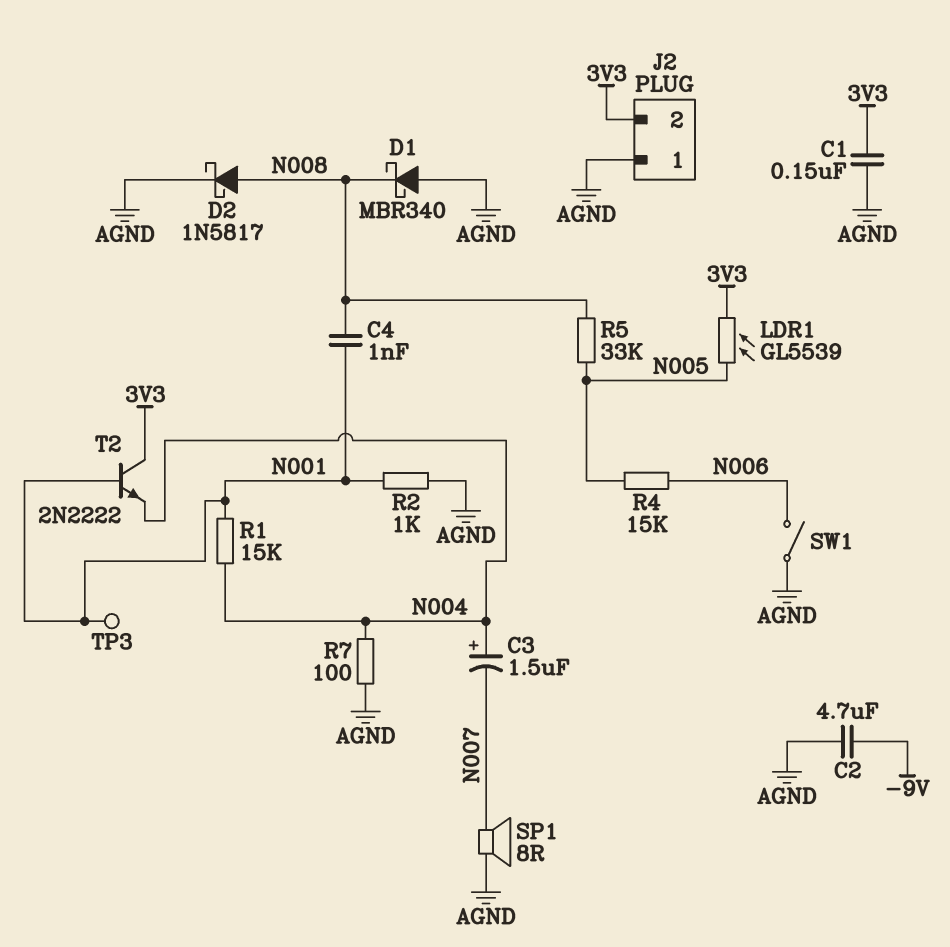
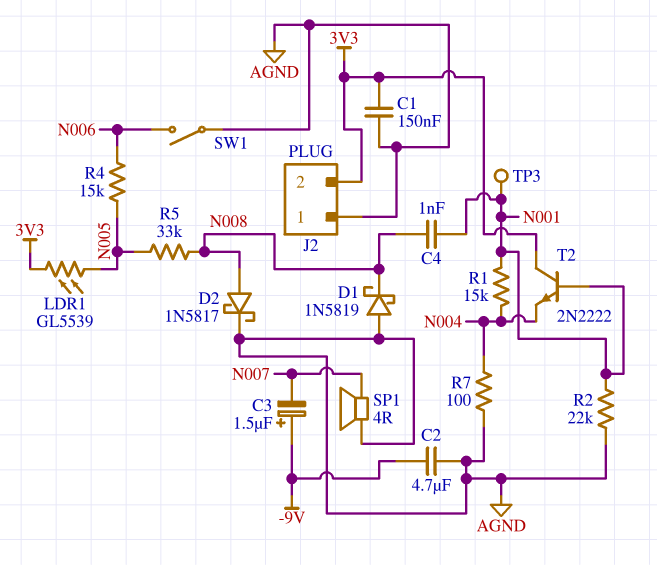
C3: 1.5uF (plus N004, minus N007) -> 1.5uF (plus -9V, minus N007)
D1: schottky MBR340 (A AGND, K N008) -> schottky 1N5819 (A AGND, K N008)
R2: 1k (AGND, N001) -> 22k (AGND, N001)
SP1: speaker 8R (AGND, N007) -> speaker 4R (AGND, N007)

